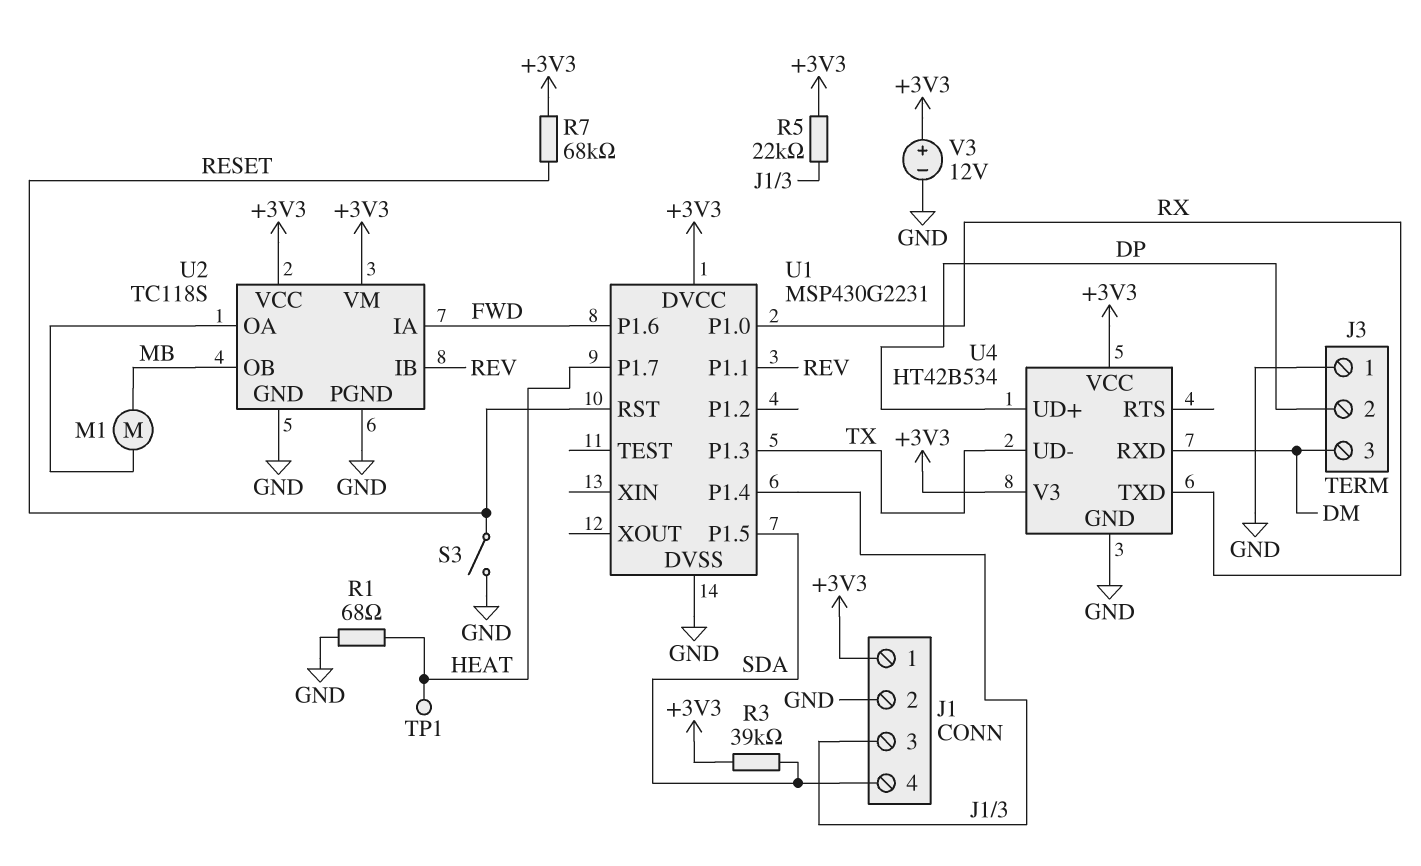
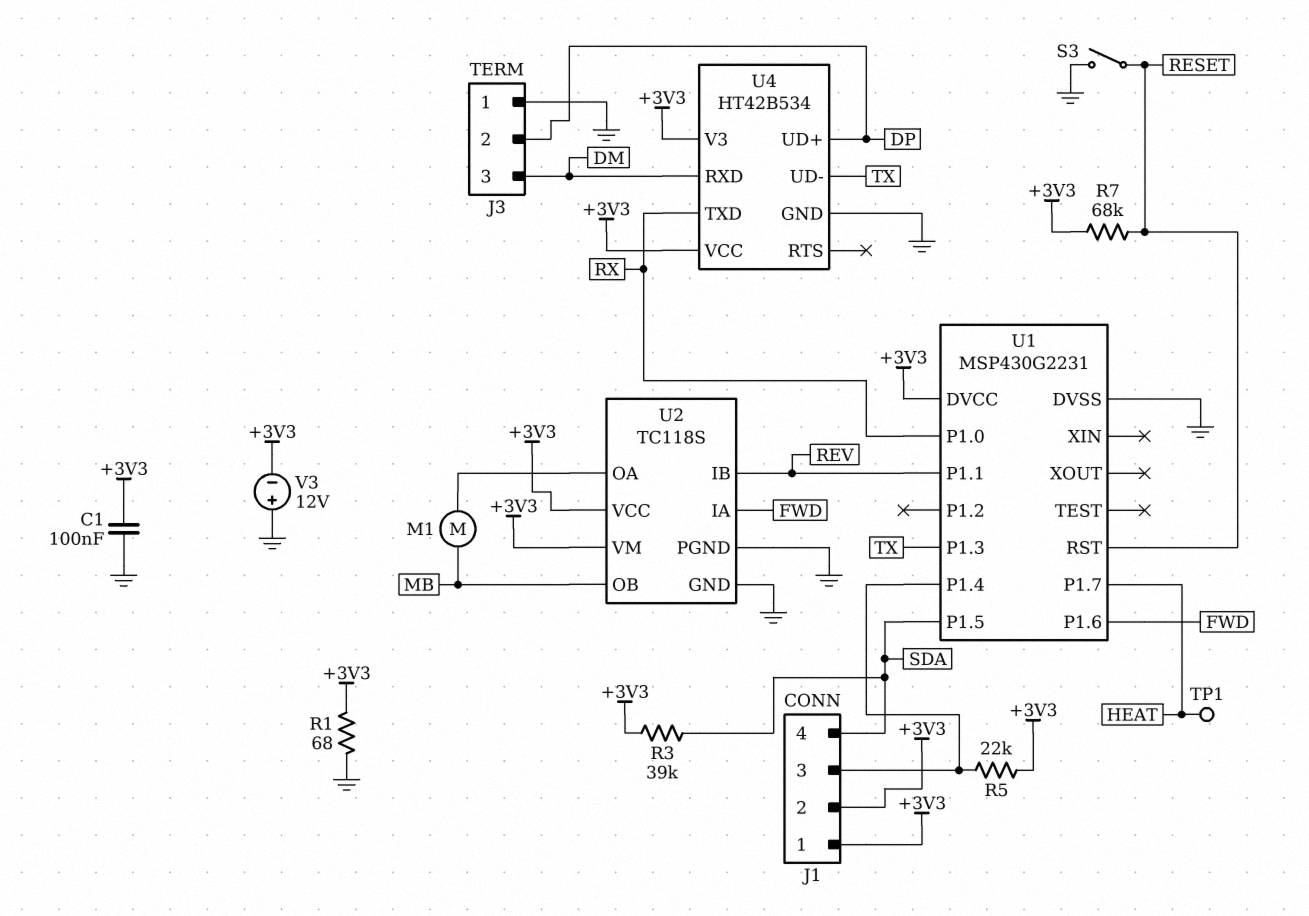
C1: none -> 100nF (+3V3, GND)
J1 pin 2: GND -> +3V3
R1: 68 (GND, HEAT) -> 68 (+3V3, GND)
V3: 12V (plus +3V3, minus GND) -> 12V (plus GND, minus +3V3)

